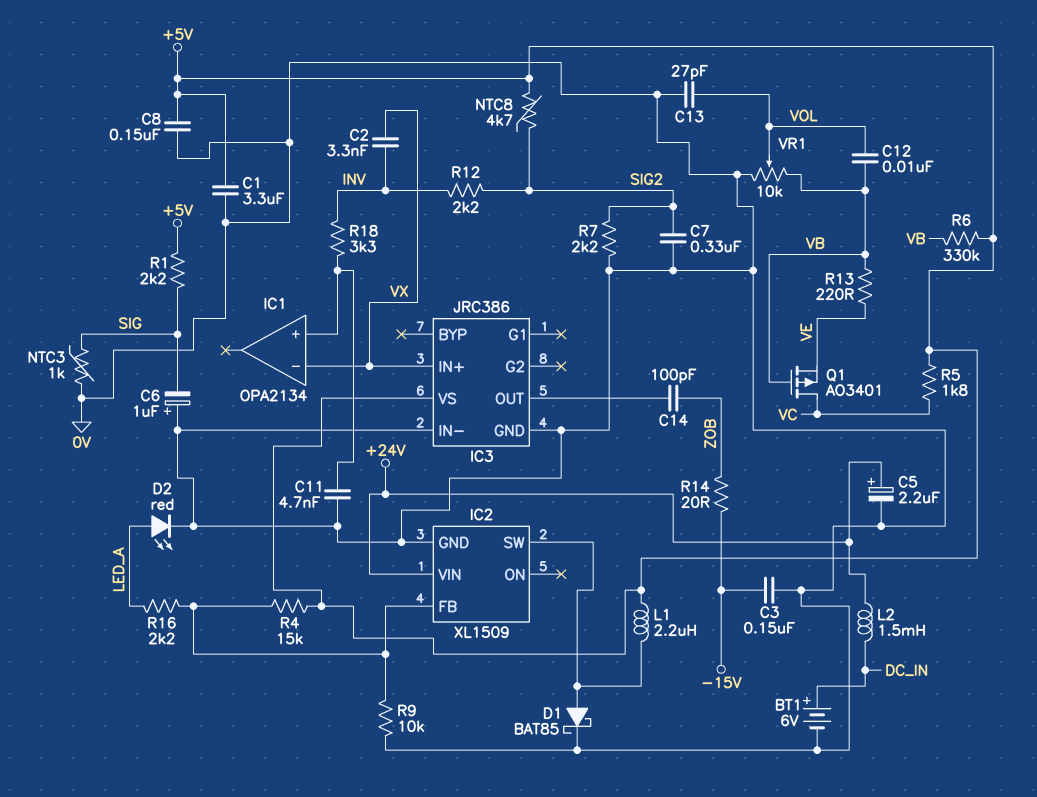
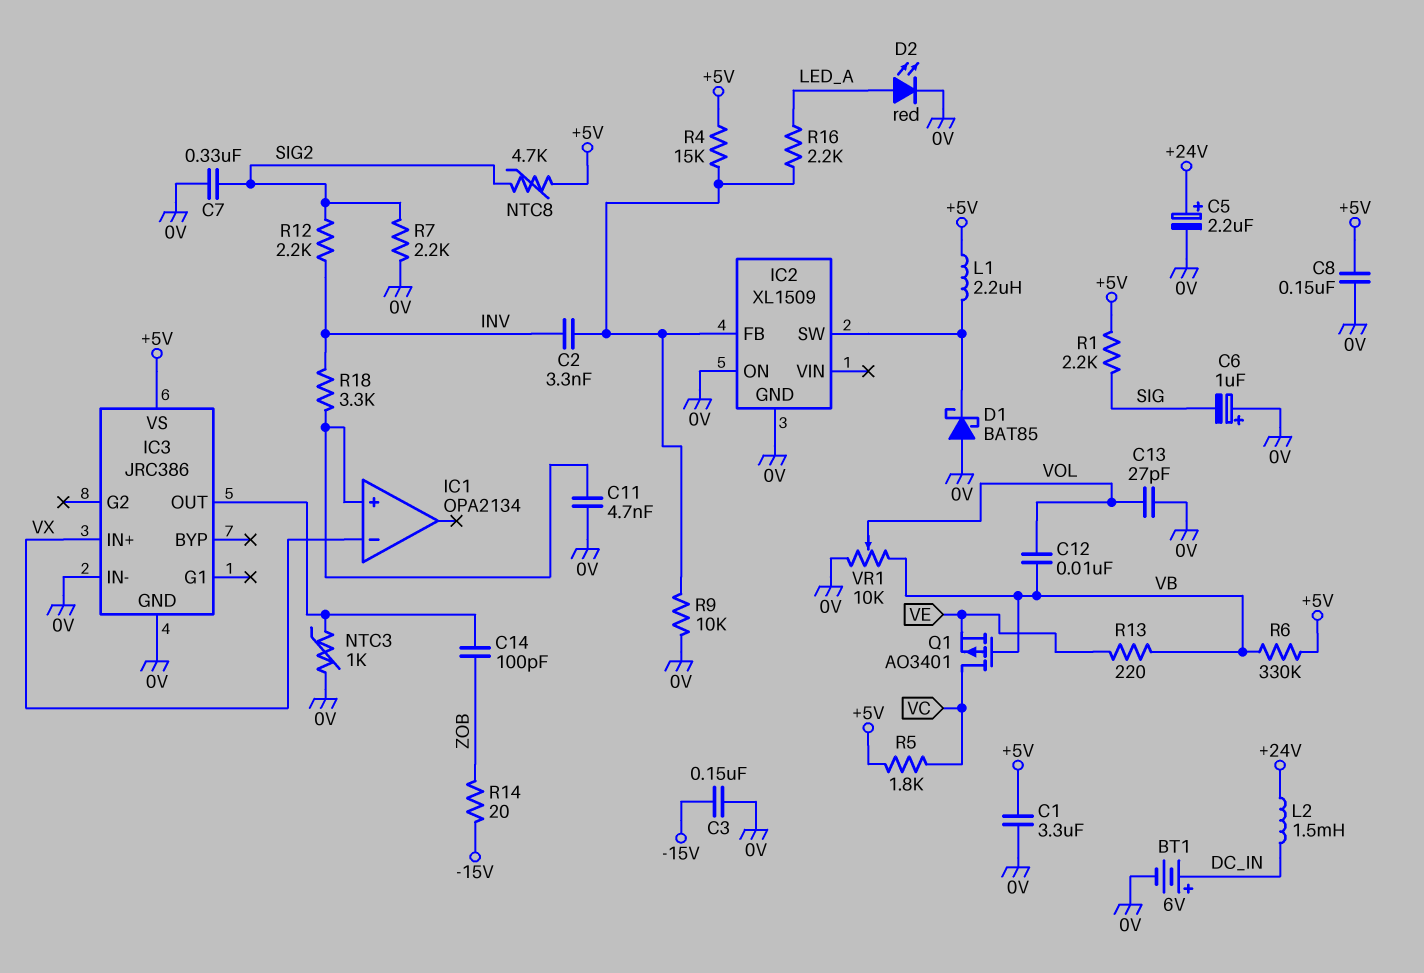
C2: 3.3nF (INV, VX) -> 3.3nF (IC2/FB, INV)
D1: schottky BAT85 (A IC2/SW, K 0V) -> schottky BAT85 (A 0V, K IC2/SW)
IC2 pin ON: none -> 0V
IC2 pin VIN: +24V -> none
NTC3: 1k (0V, SIG) -> 1k (0V, IC3/OUT)

